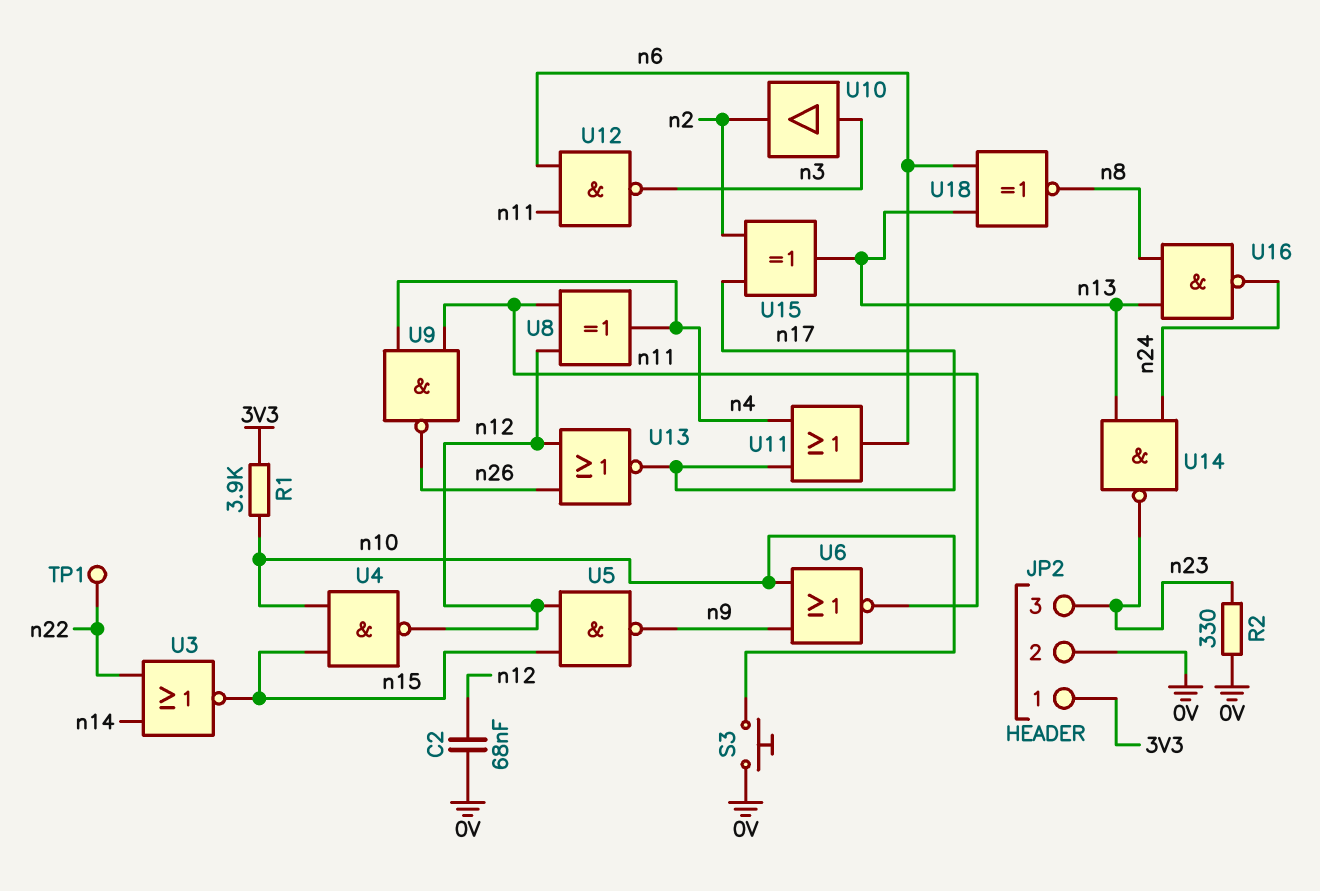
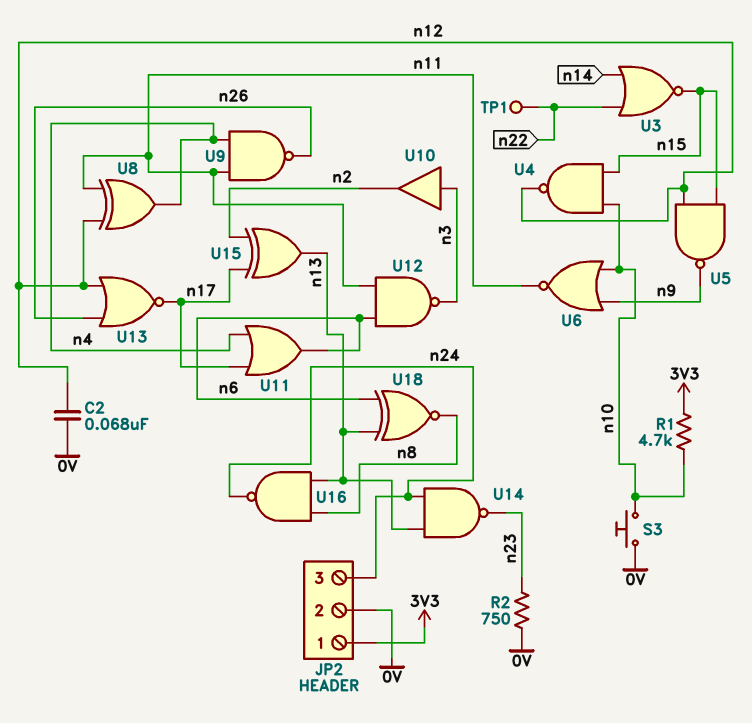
JP2 pin 3: n23 -> n24
R1: 3.9k (3V3, n10) -> 4.7k (3V3, n10)
R2: 330 (0V, n23) -> 750 (0V, n23)

